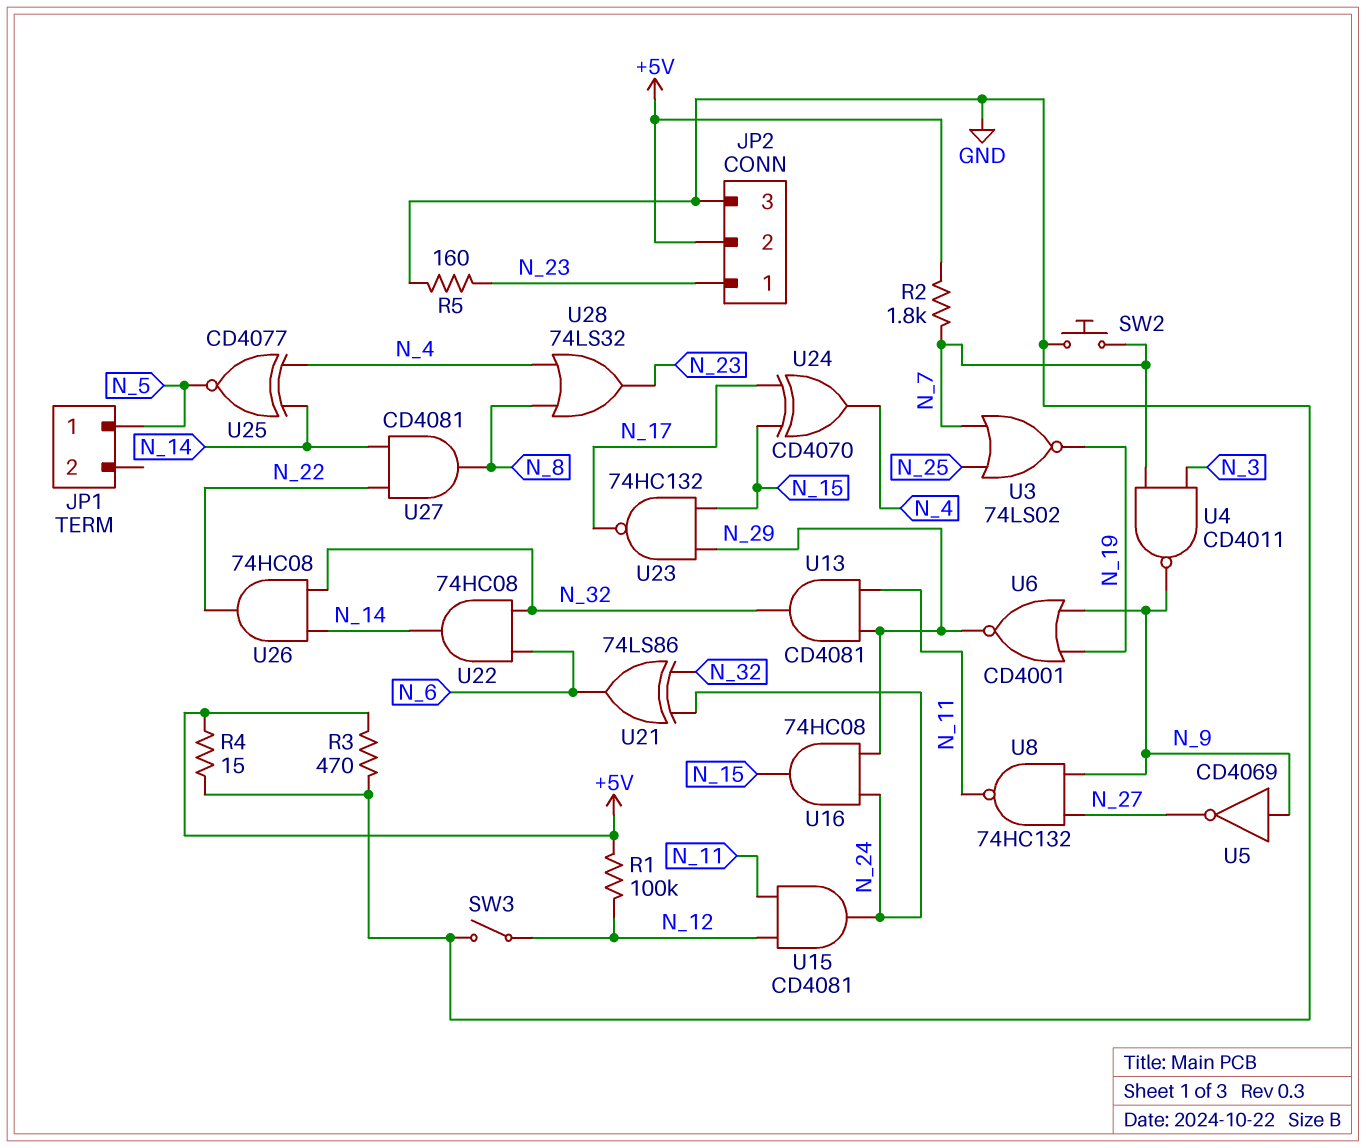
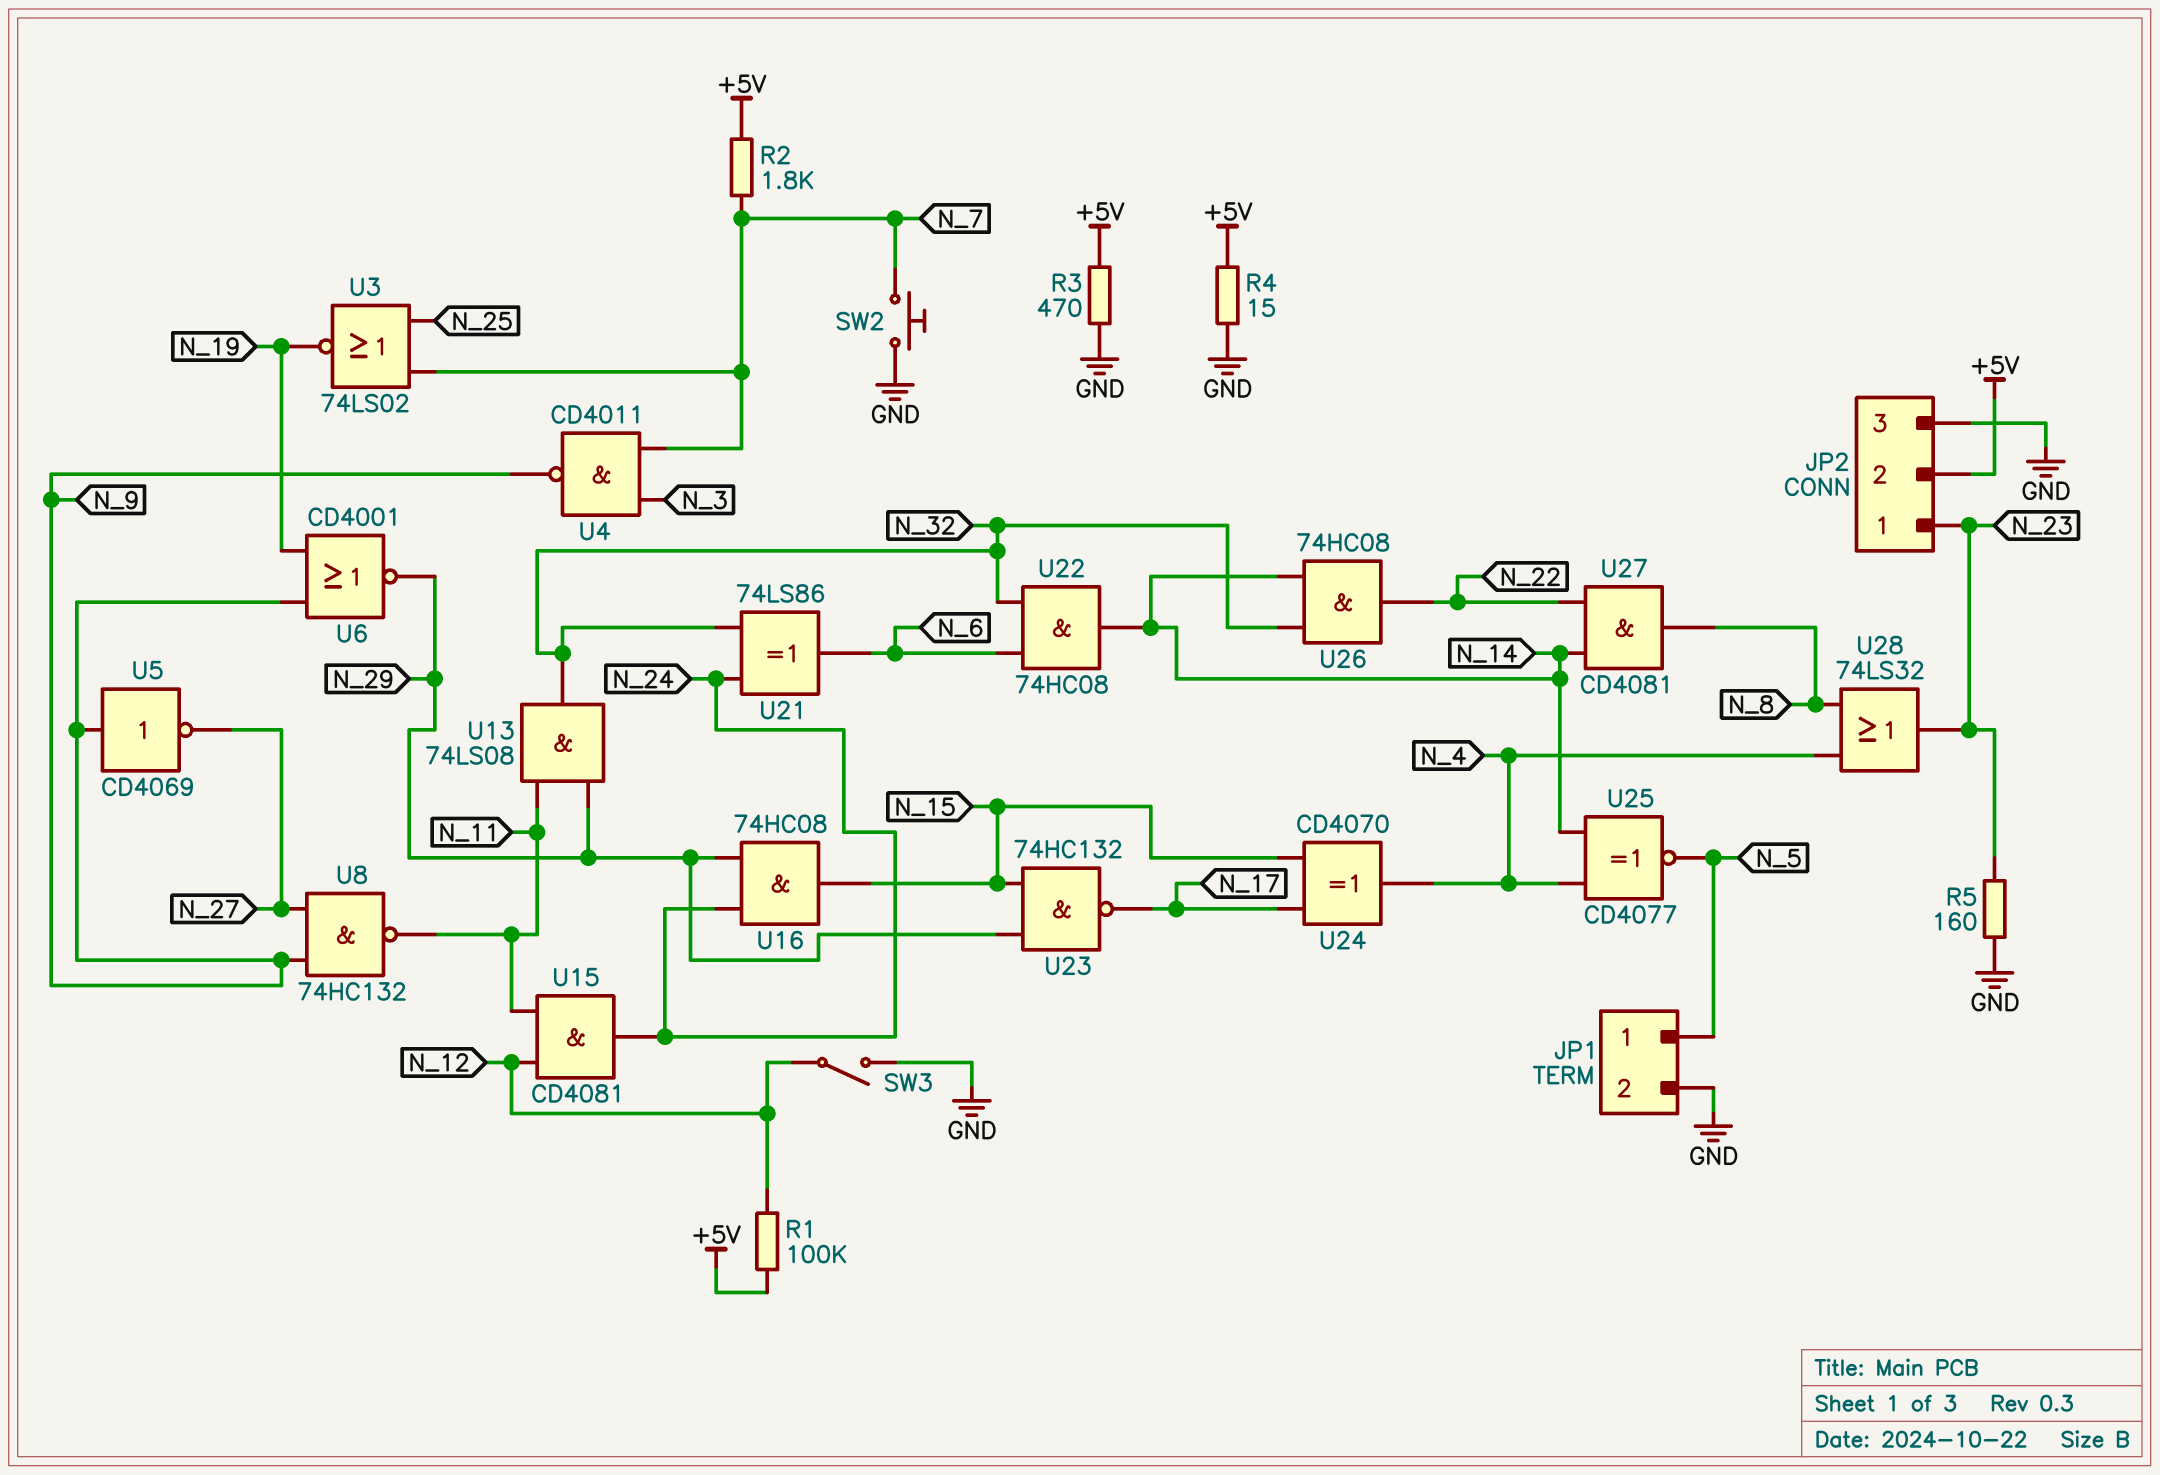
JP1 pin 2: none -> GND
U13: AND CD4081 (in N_11, in N_29, out N_32) -> AND 74LS08 (in N_11, in N_29, out N_32)

